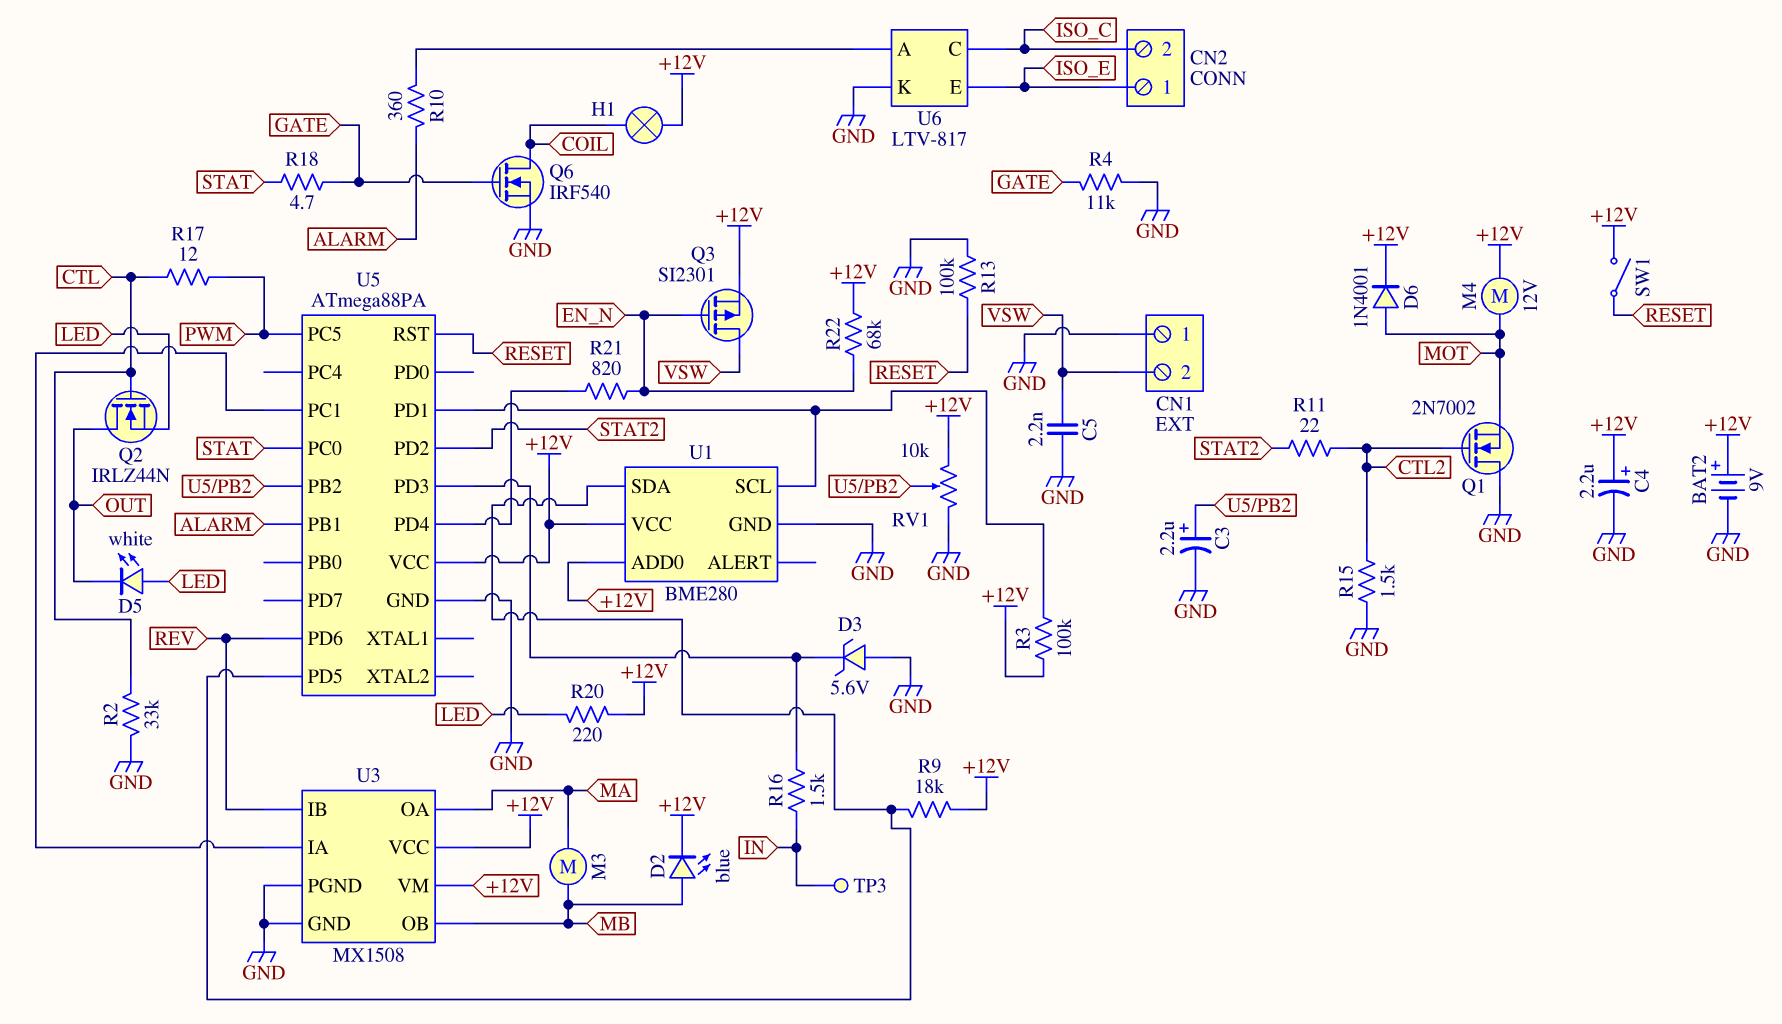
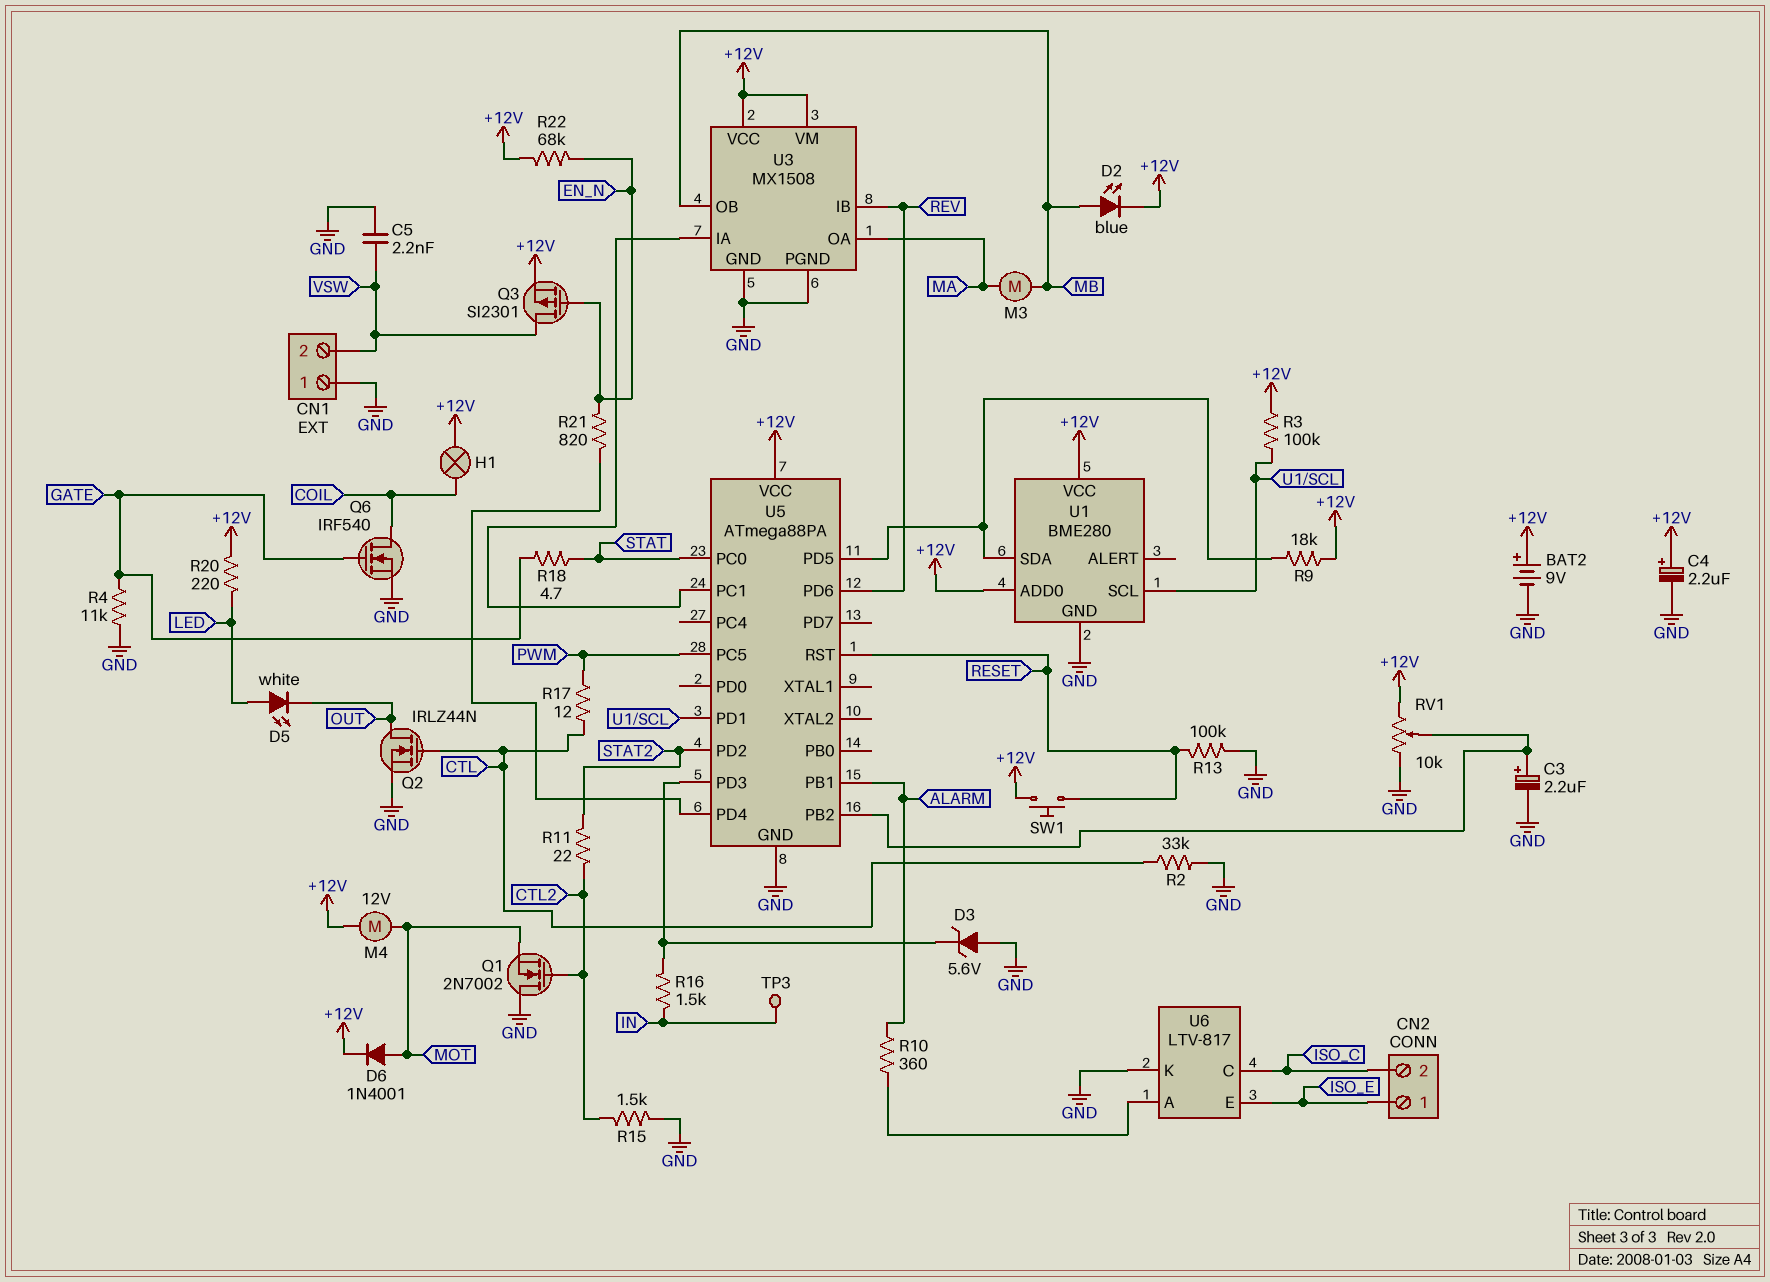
Q2: NMOS IRLZ44N (G CTL, D OUT, S LED) -> NMOS IRLZ44N (G CTL, D OUT, S GND)
SW1: switch (+12V, RESET) -> button (+12V, RESET)

